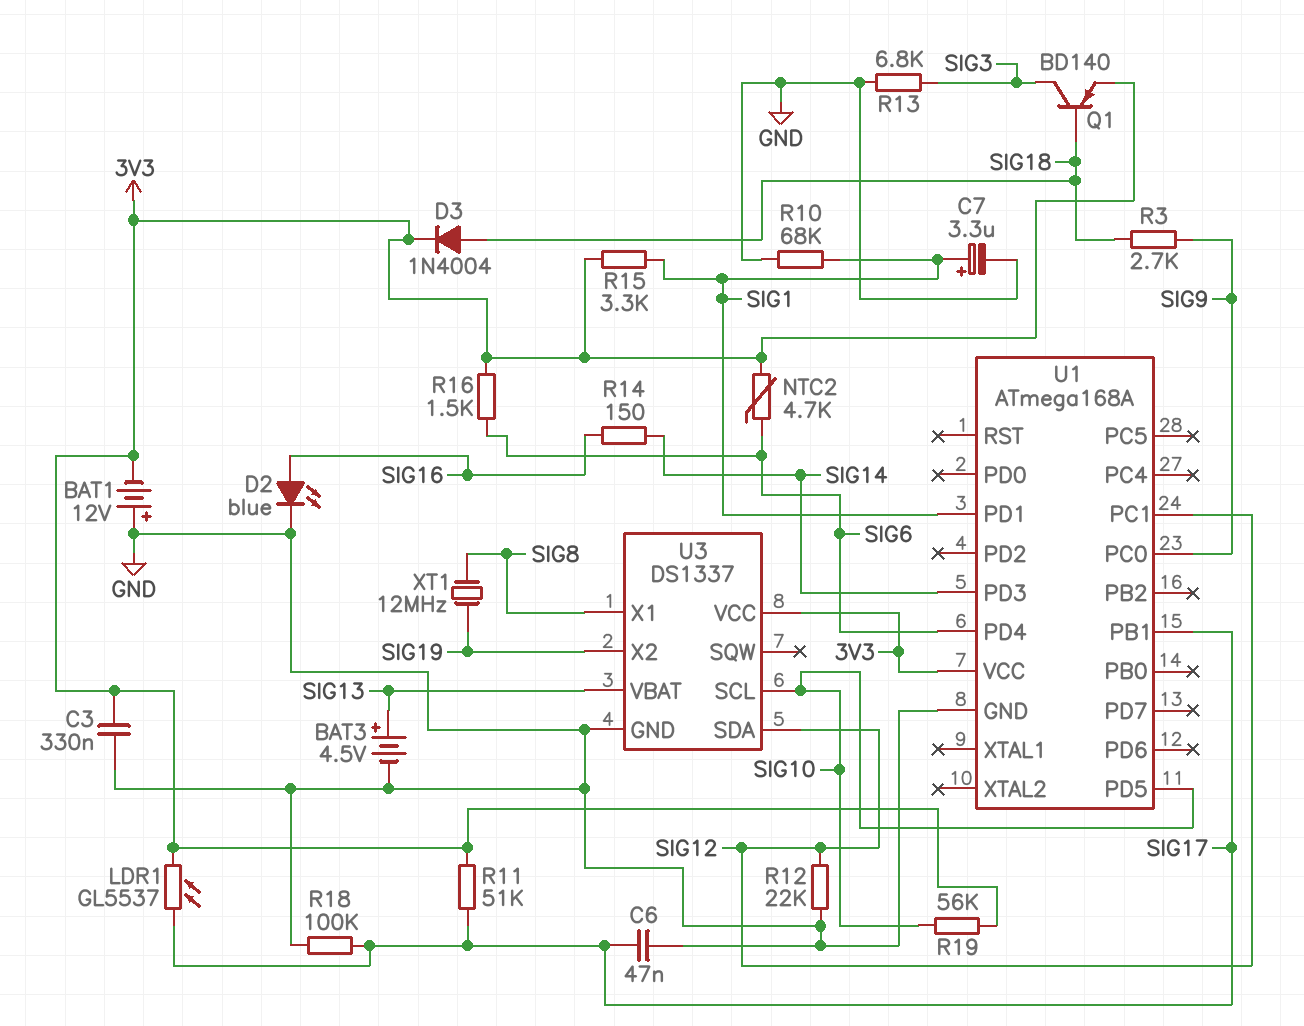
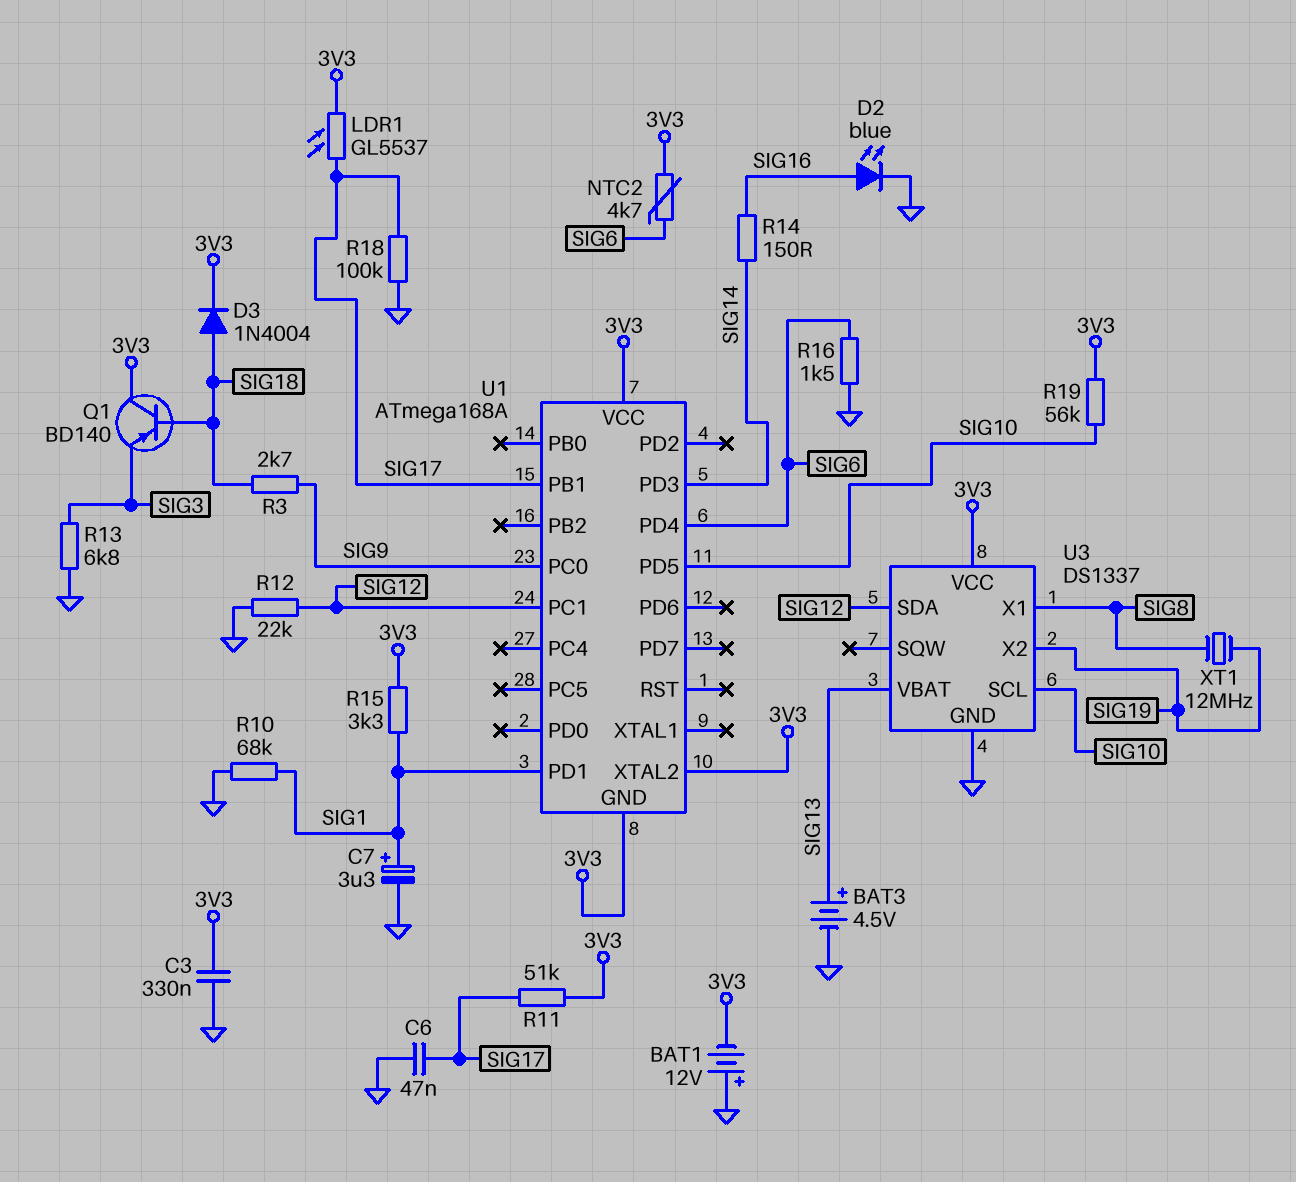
Q1: PNP BD140 (B SIG18, C SIG3, E 3V3) -> PNP BD140 (B SIG18, C 3V3, E SIG3)
R16: 1.5k (3V3, SIG6) -> 1.5k (GND, SIG6)
U1 pin GND: GND -> 3V3
U1 pin XTAL2: none -> 3V3

